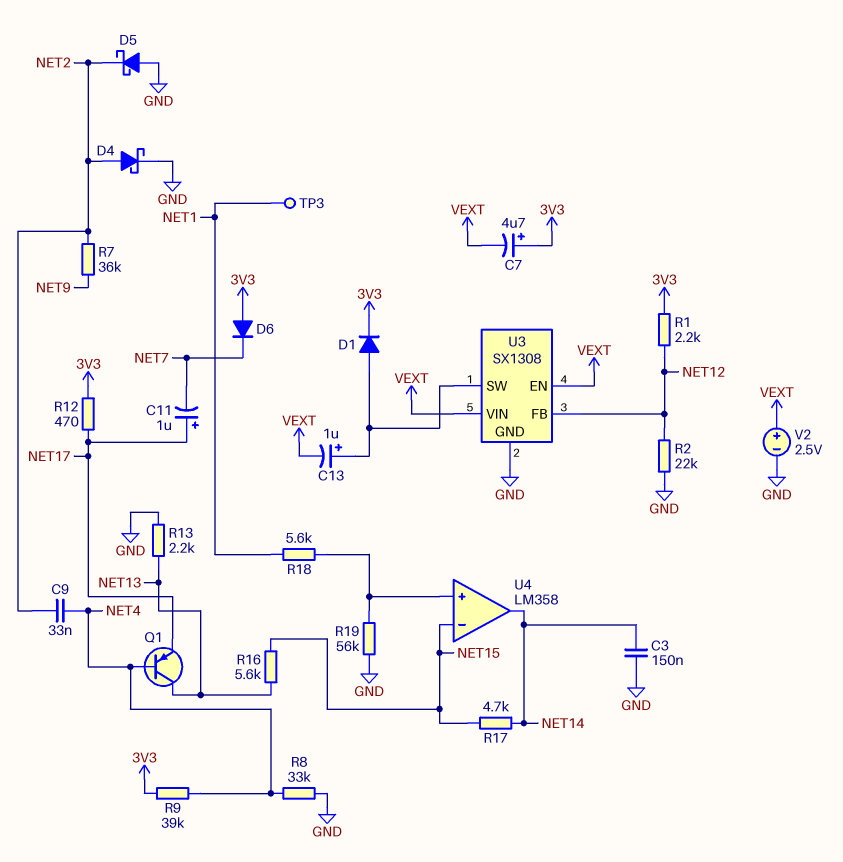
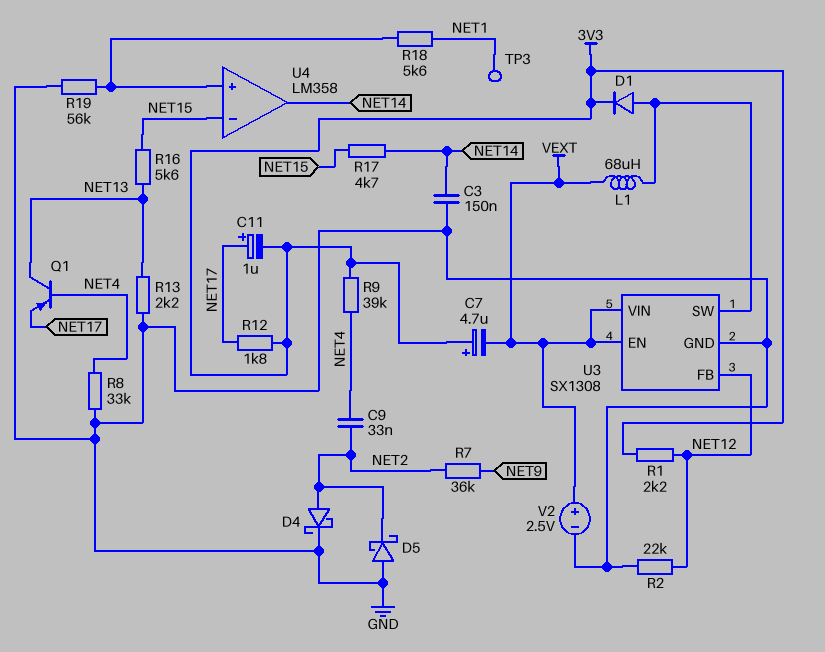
C11: 1uF (plus NET17, minus NET7) -> 1uF (plus NET17, minus 3V3)
C13: 1uF (plus U3/SW, minus VEXT) -> none
D6: diode (A 3V3, K NET7) -> none
L1: none -> 68uH (U3/SW, VEXT)
R12: 470 (3V3, NET17) -> 1.8k (3V3, NET17)

